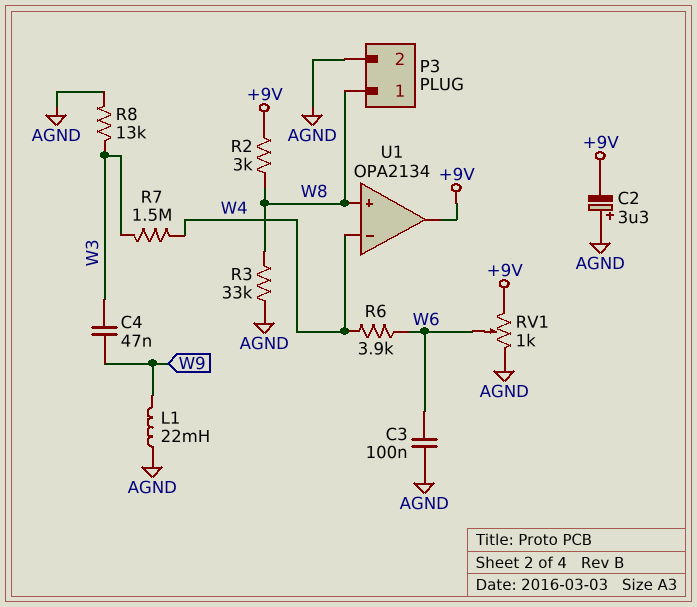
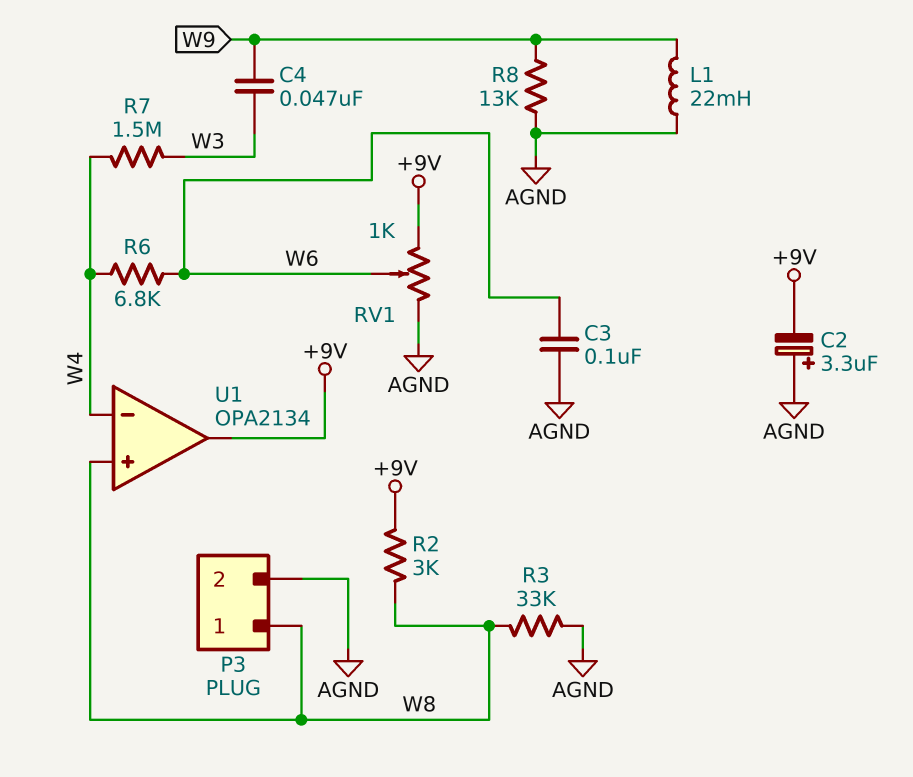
R6: 3.9k (W4, W6) -> 6.8k (W4, W6)
R8: 13k (AGND, W3) -> 13k (AGND, W9)

